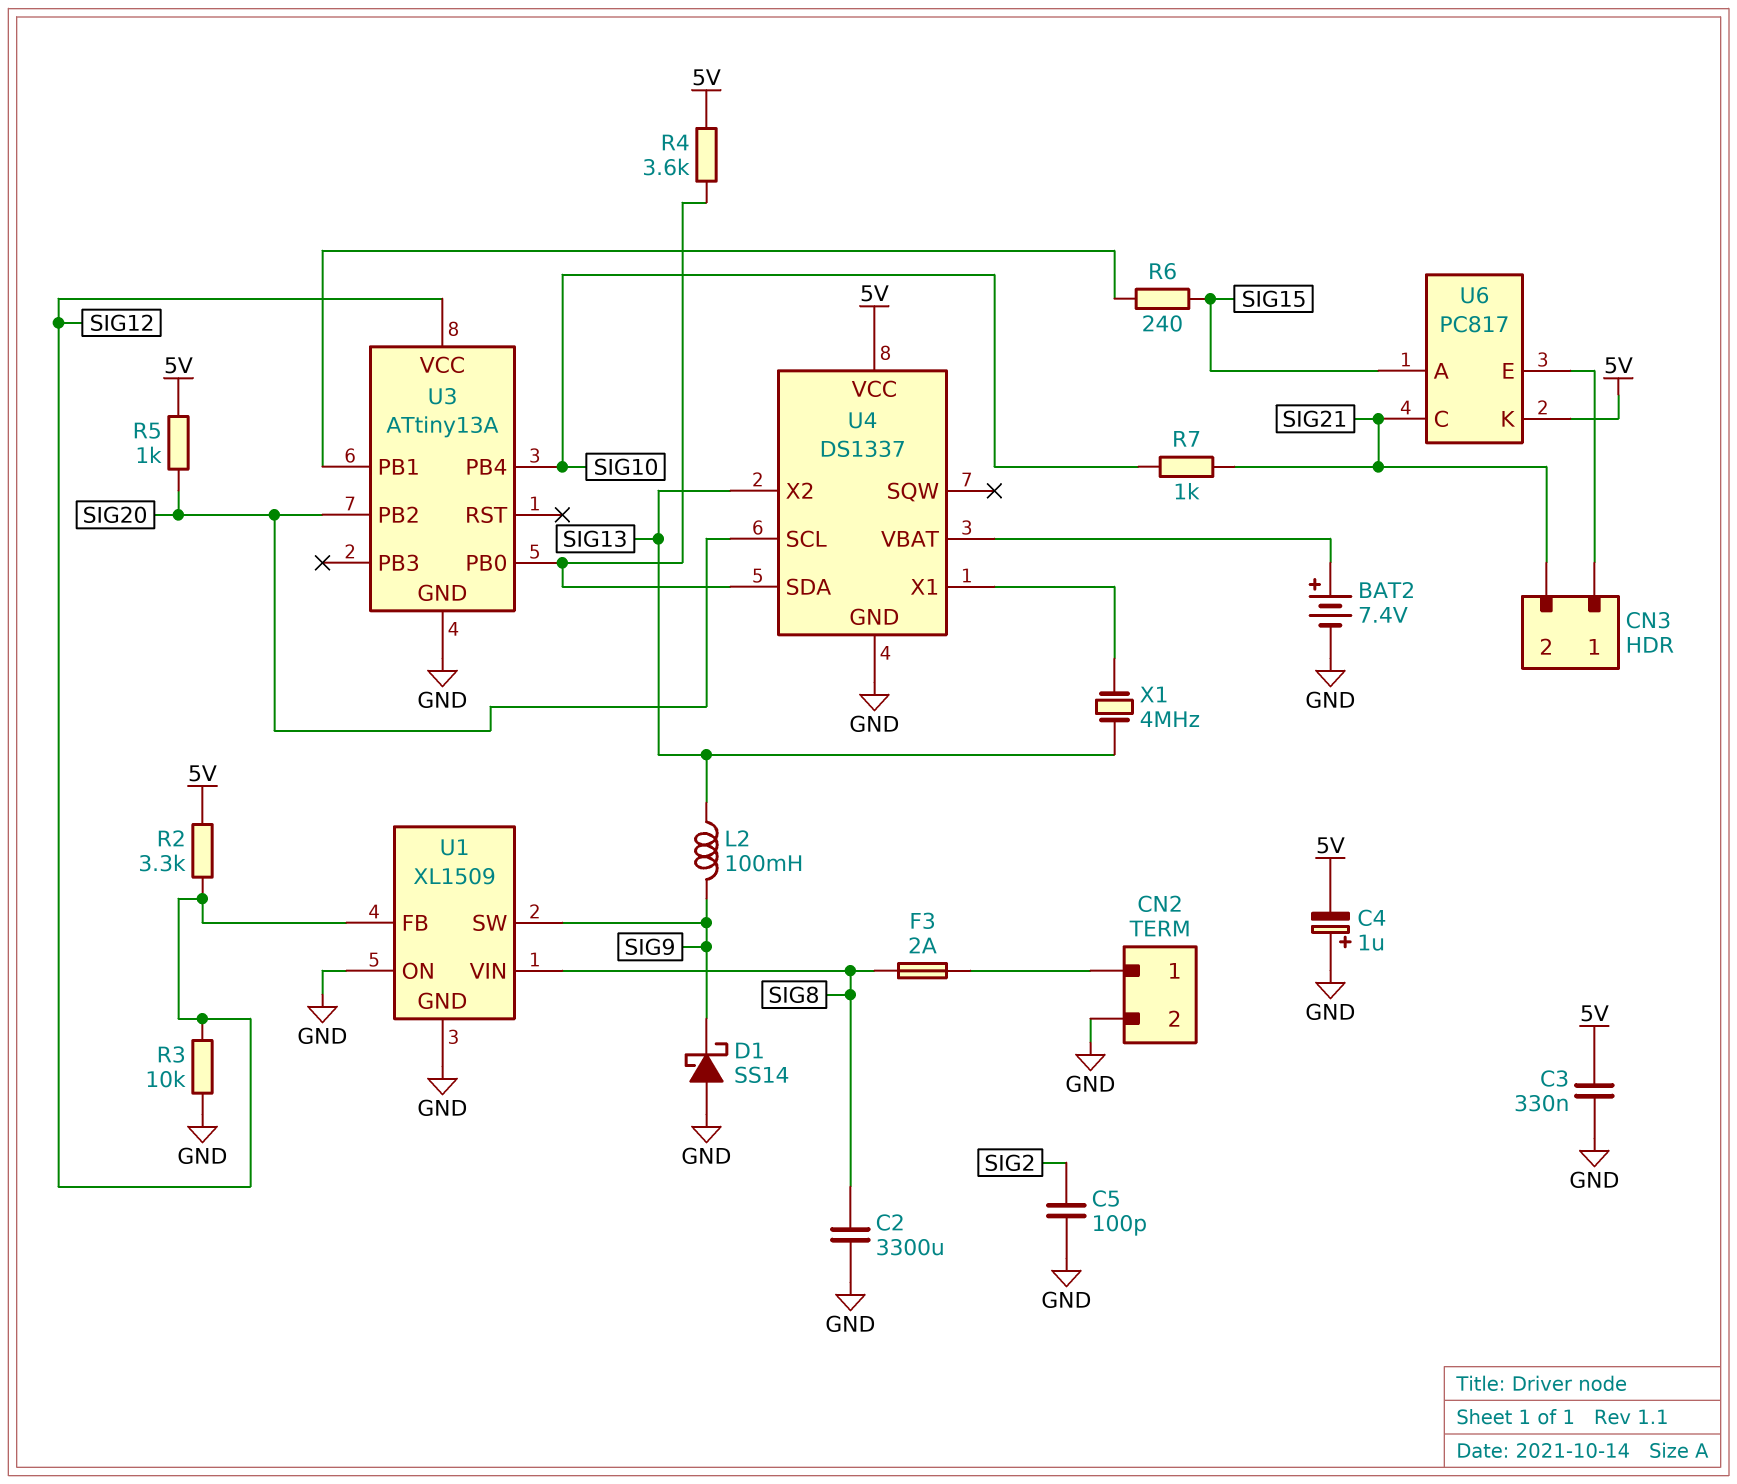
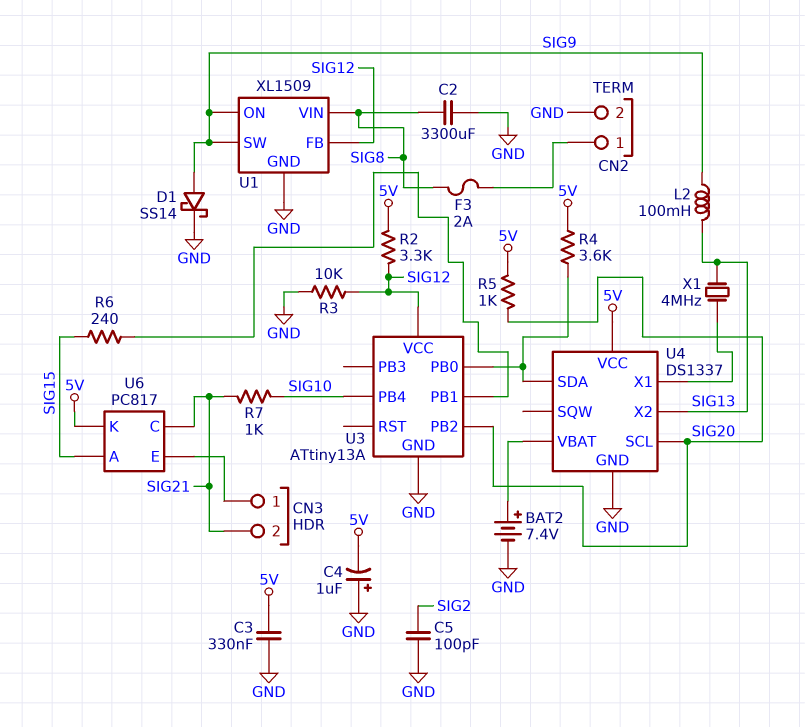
D1: schottky SS14 (A GND, K SIG9) -> schottky SS14 (A SIG9, K GND)
U1 pin ON: GND -> SIG9

